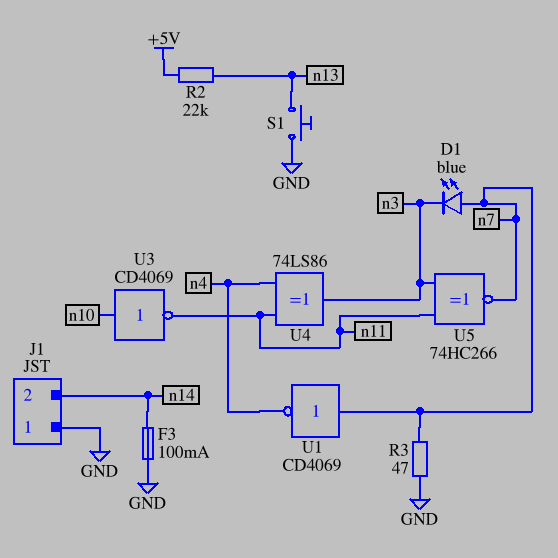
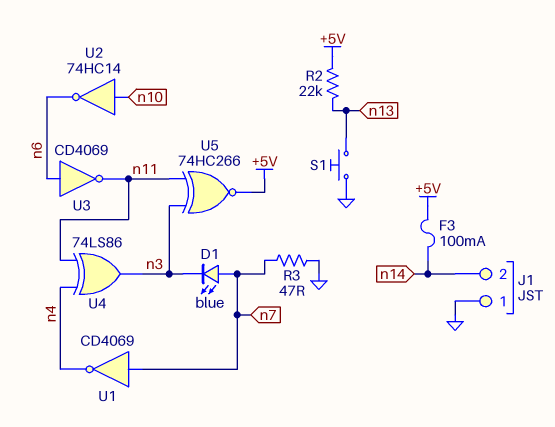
F3: 100mA (GND, n14) -> 100mA (+5V, n14)
U2: none -> NOT 74HC14 (in n10, out n6)
U3: NOT CD4069 (in n10, out n11) -> NOT CD4069 (in n6, out n11)
U5: XNOR 74HC266 (in n3, in n11, out n7) -> XNOR 74HC266 (in n3, in n11, out +5V)

